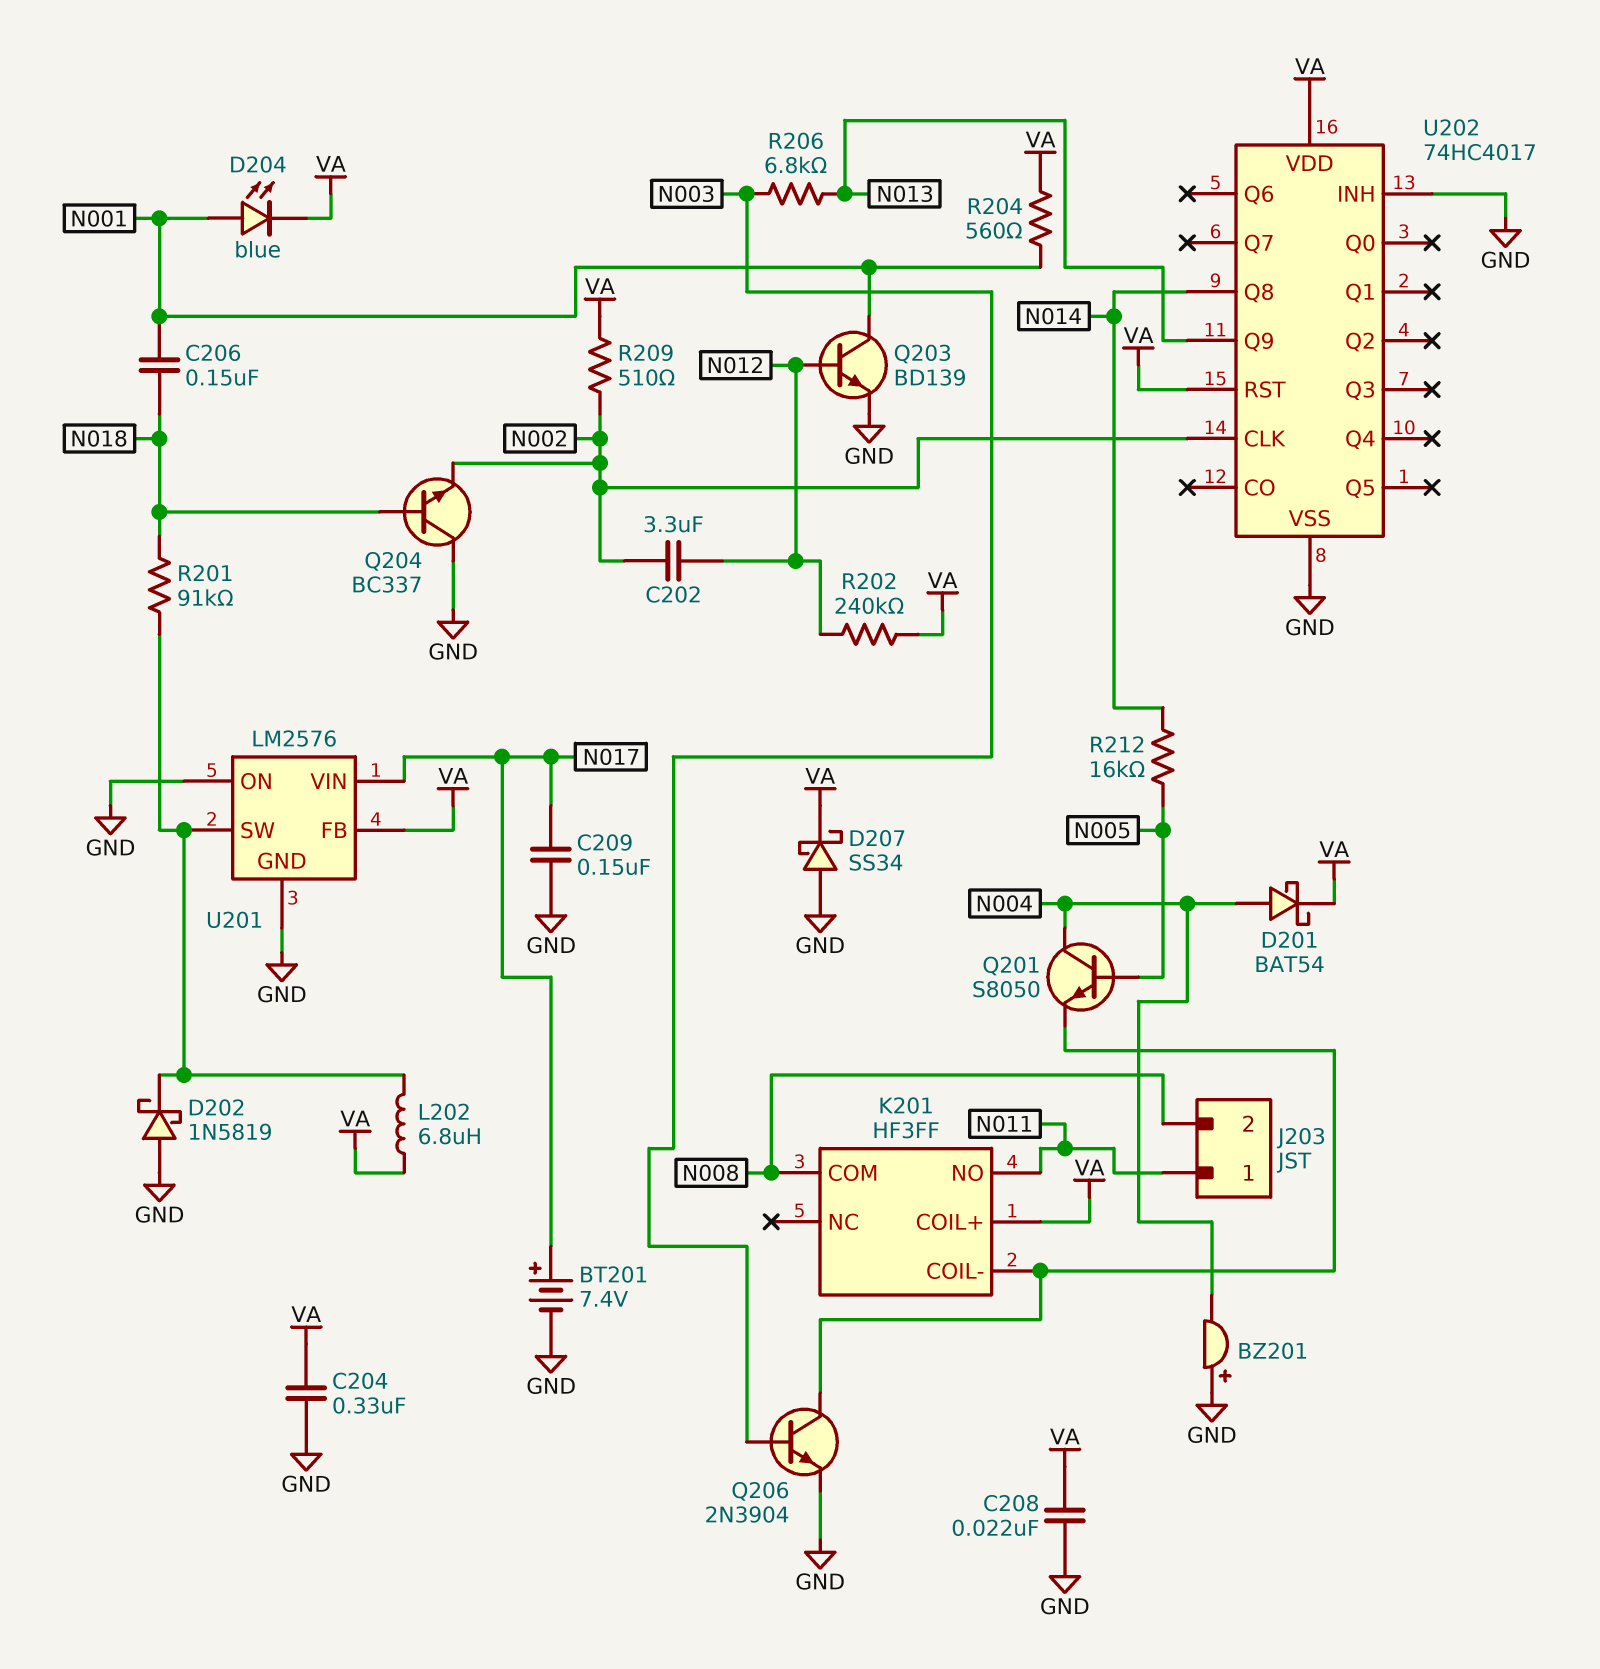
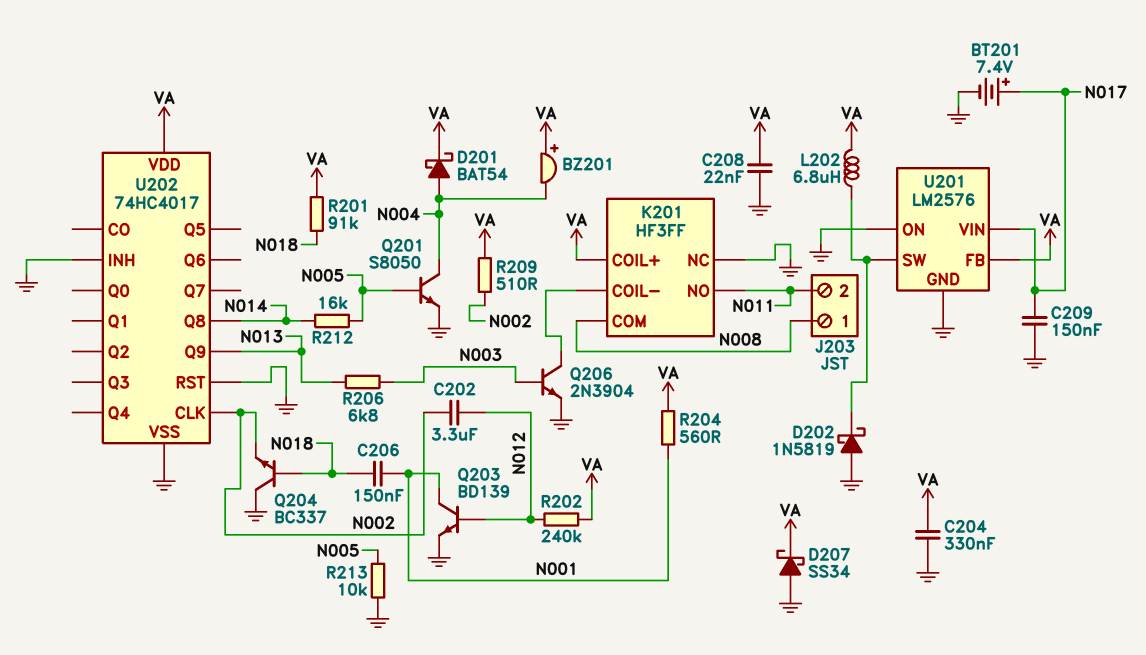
BZ201: buzzer (plus GND, minus N004) -> buzzer (plus VA, minus N004)
D204: LED blue (A N001, K VA) -> none
J203 pin 1: N011 -> N008
J203 pin 2: N008 -> N011
K201 pin NC: none -> GND
Q201: NPN S8050 (B N005, C N004, E K201/COIL-) -> NPN S8050 (B N005, C N004, E GND)
R201: 91k (N018, U201/SW) -> 91k (N018, VA)
R213: none -> 10k (GND, N005)
U202 pin RST: VA -> GND

